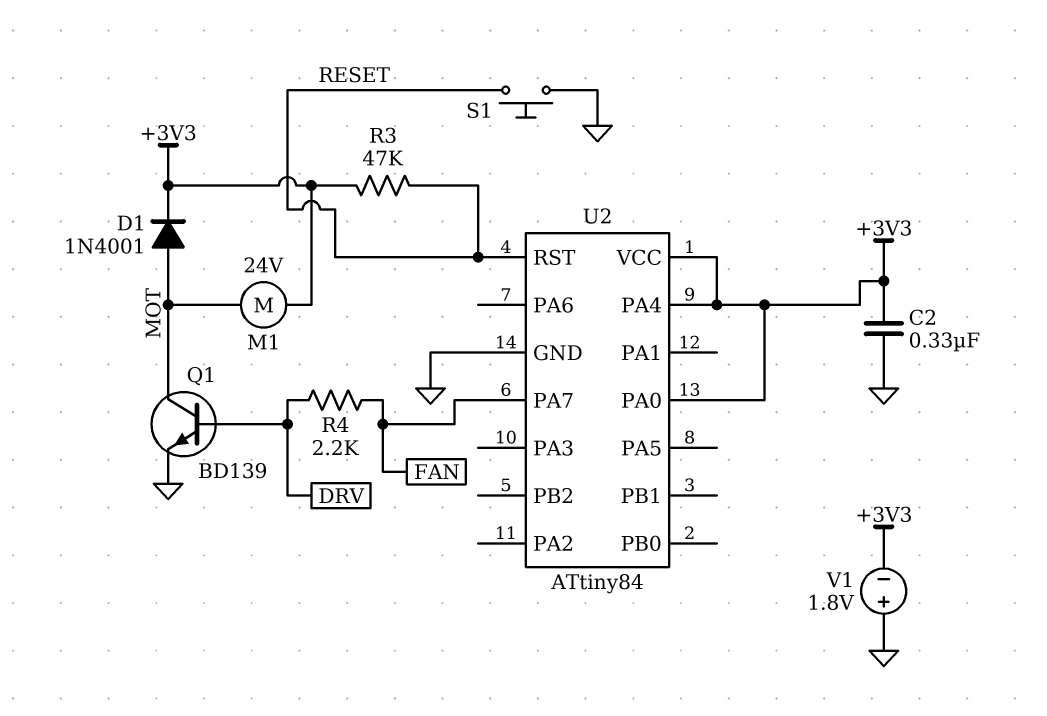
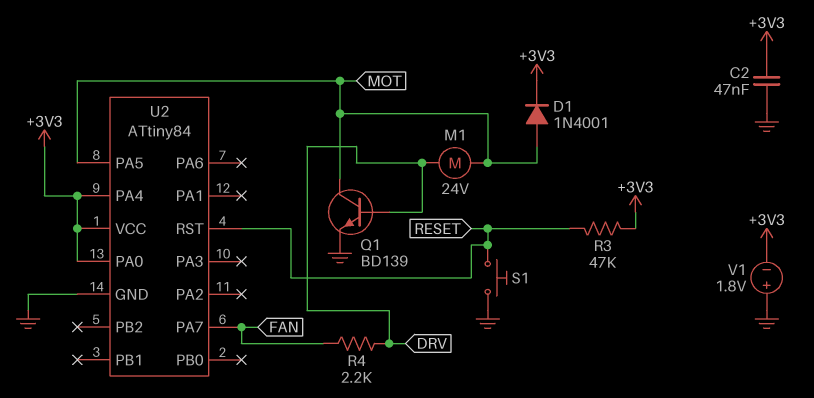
C2: 330nF (+3V3, GND) -> 47nF (+3V3, GND)
M1: motor 24V (+3V3, MOT) -> motor 24V (DRV, MOT)
U2 pin PA5: none -> MOT

